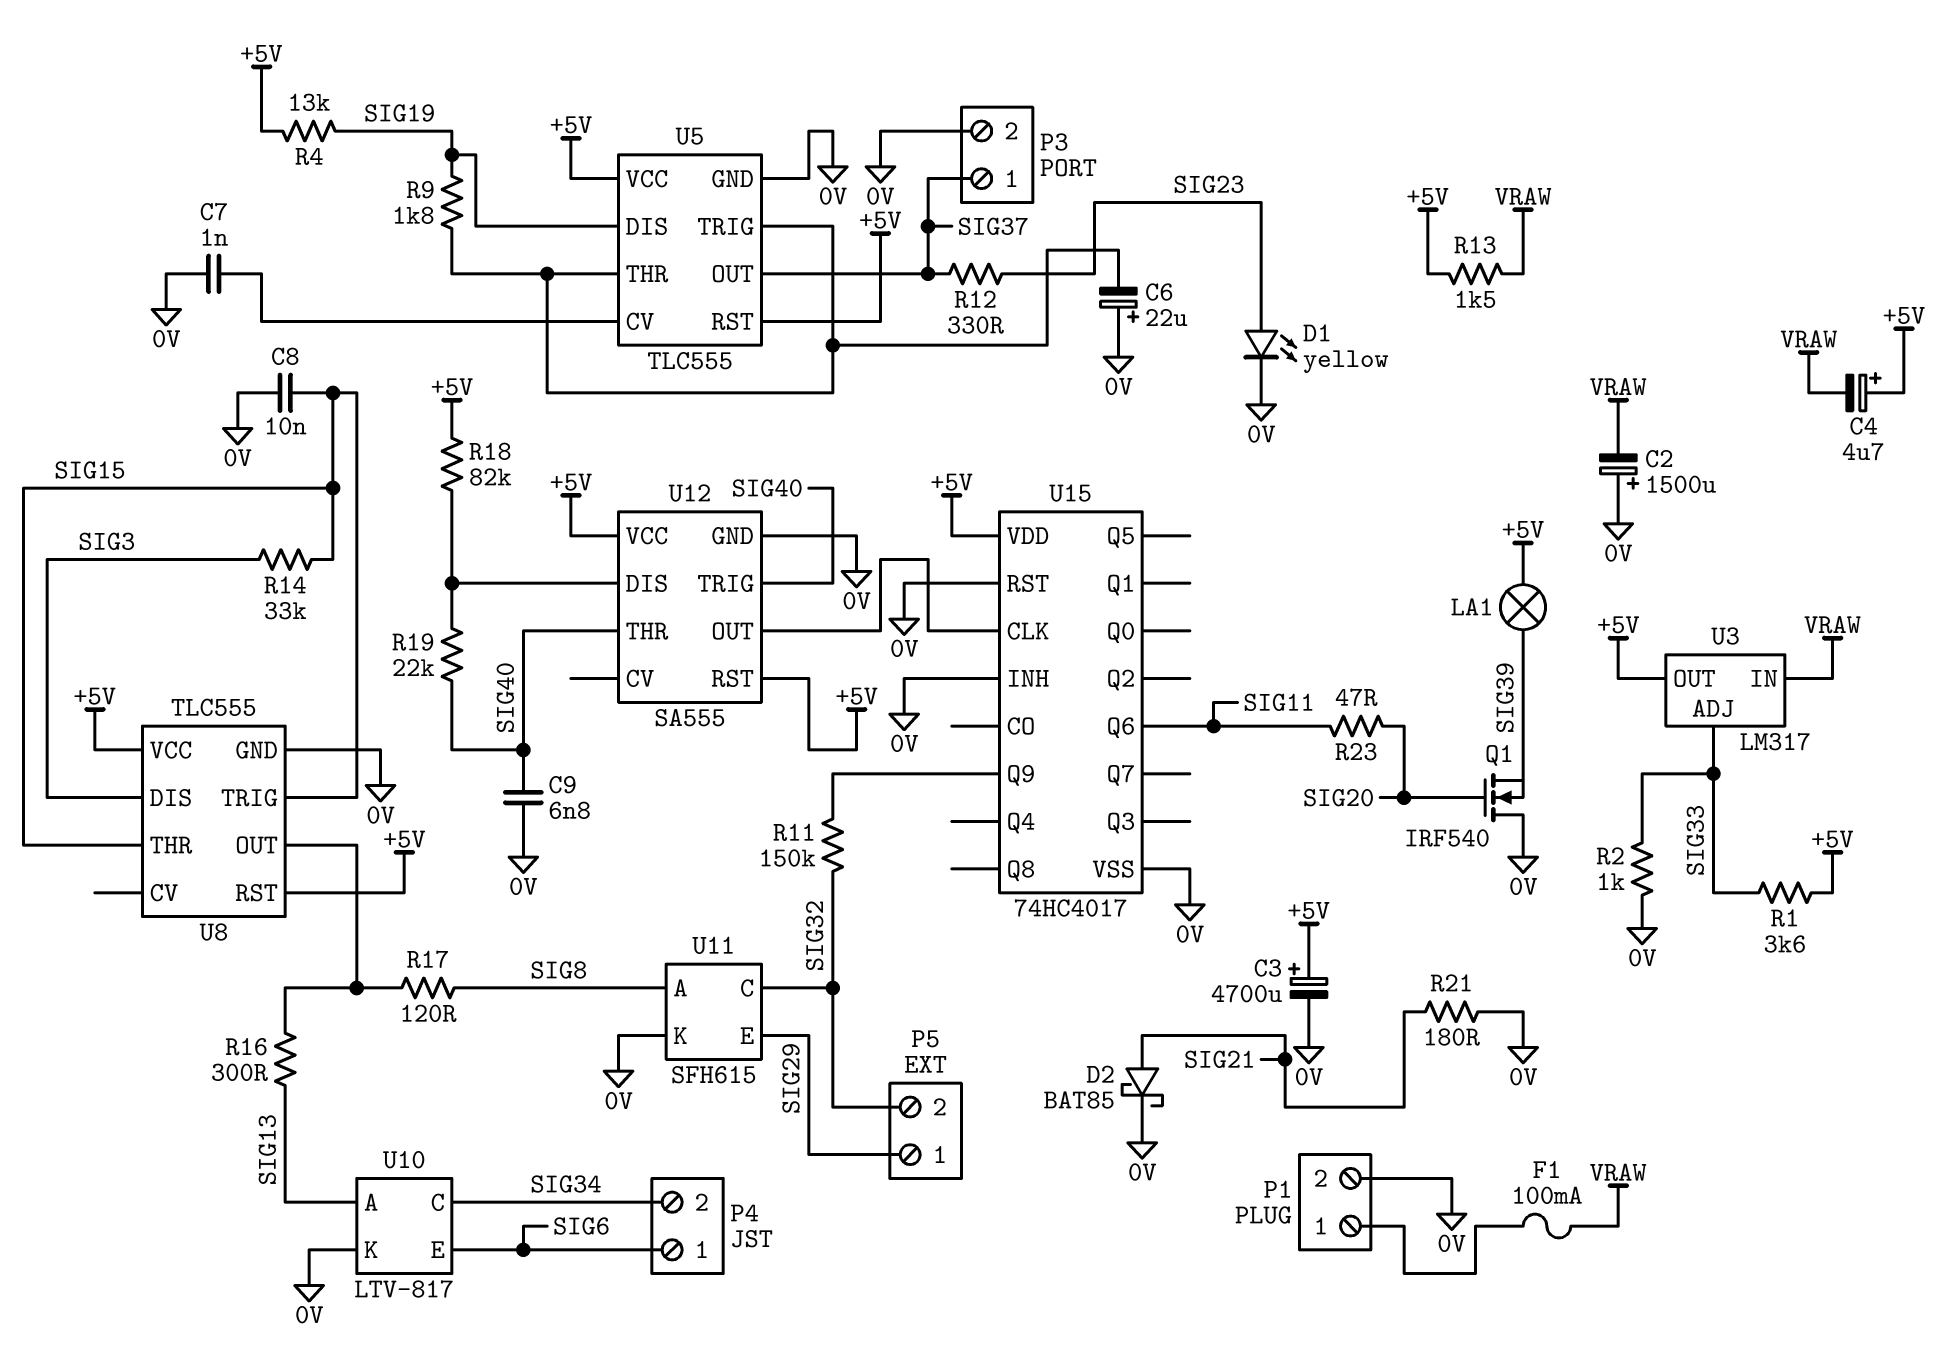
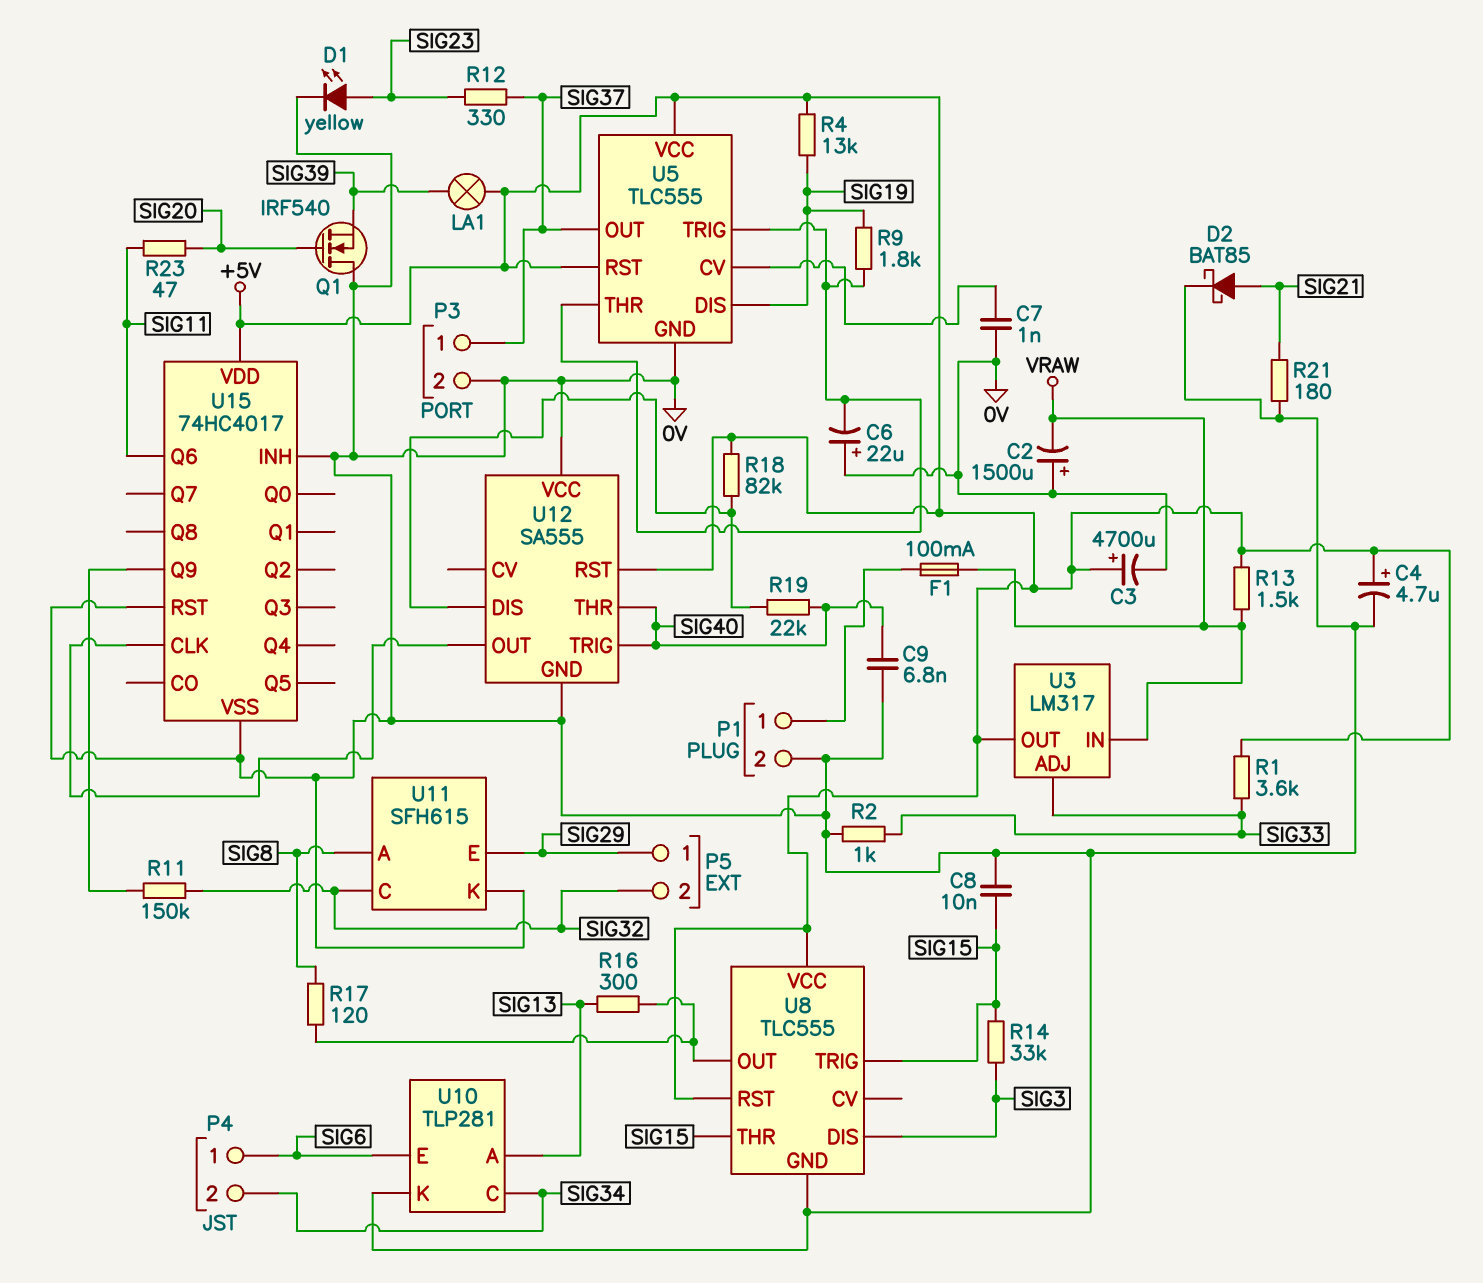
C4: 4.7uF (plus +5V, minus VRAW) -> 4.7uF (plus +5V, minus 0V)
U10: LTV-817 -> TLP281
U12 pin VCC: +5V -> 0V

